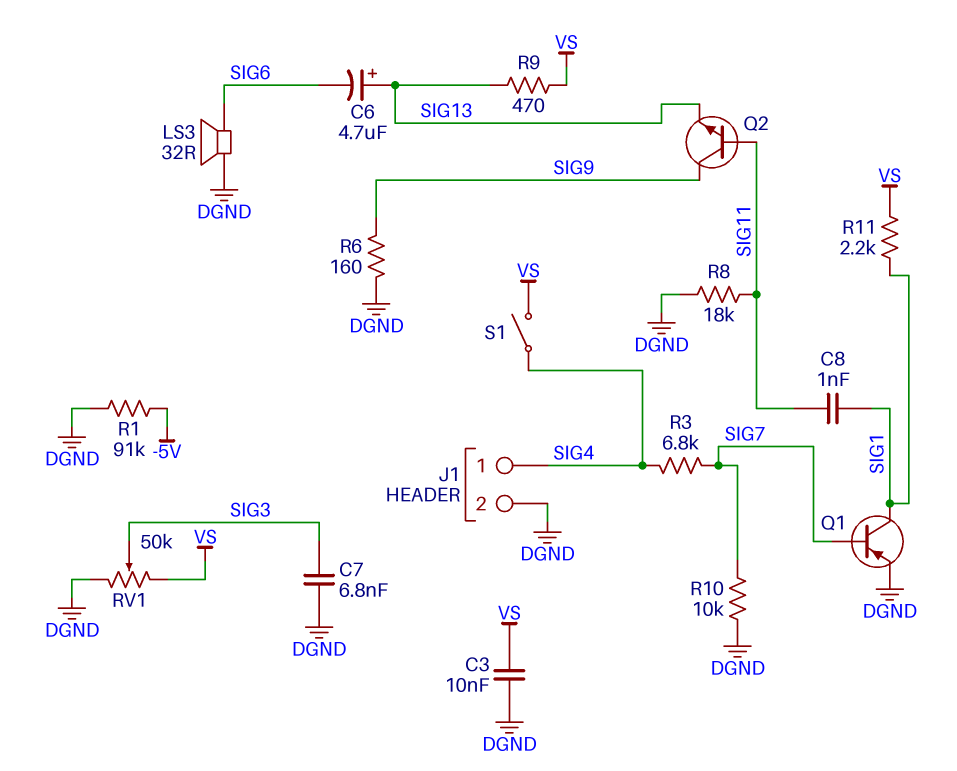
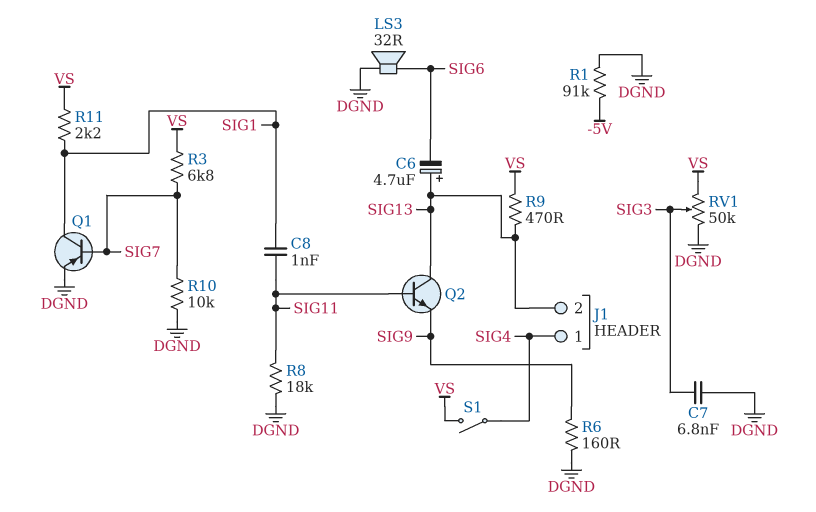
C3: 10nF (DGND, VS) -> none
J1 pin 2: DGND -> SIG13
Q2: NPN (B SIG11, C SIG9, E SIG13) -> NPN (B SIG11, C SIG13, E SIG9)
R3: 6.8k (SIG4, SIG7) -> 6.8k (SIG7, VS)

